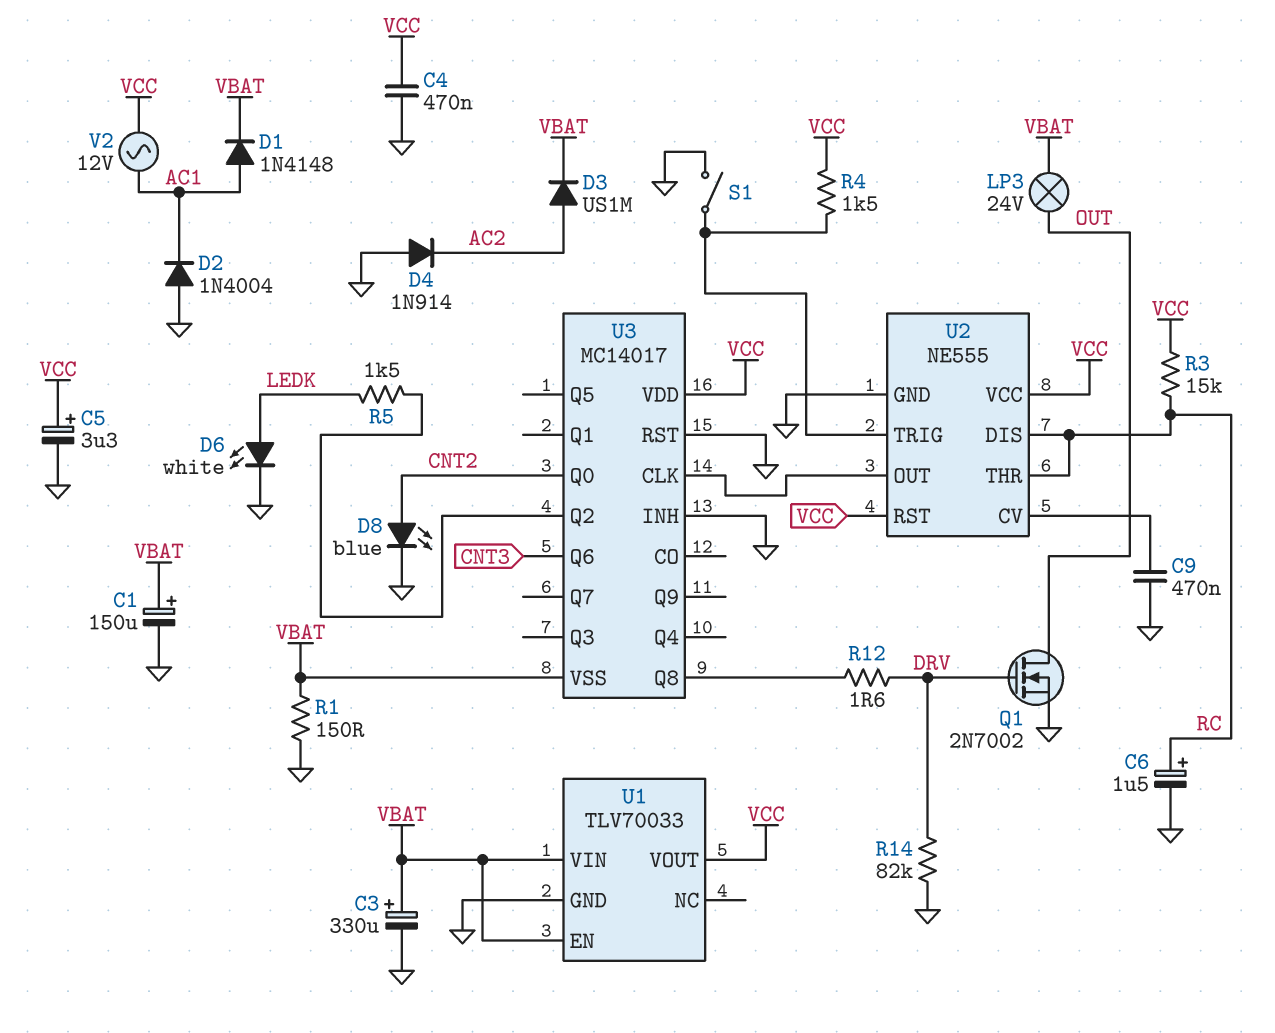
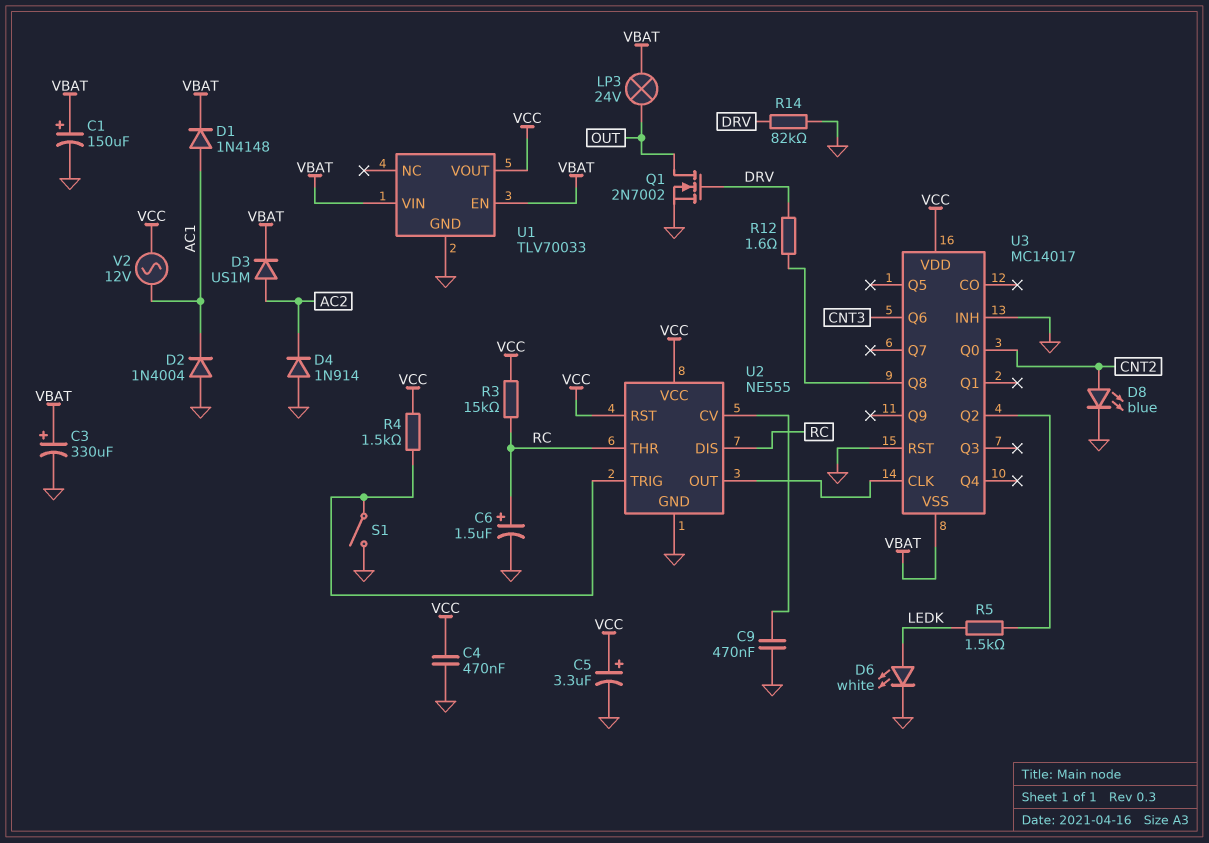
R1: 150 (GND, VBAT) -> none

